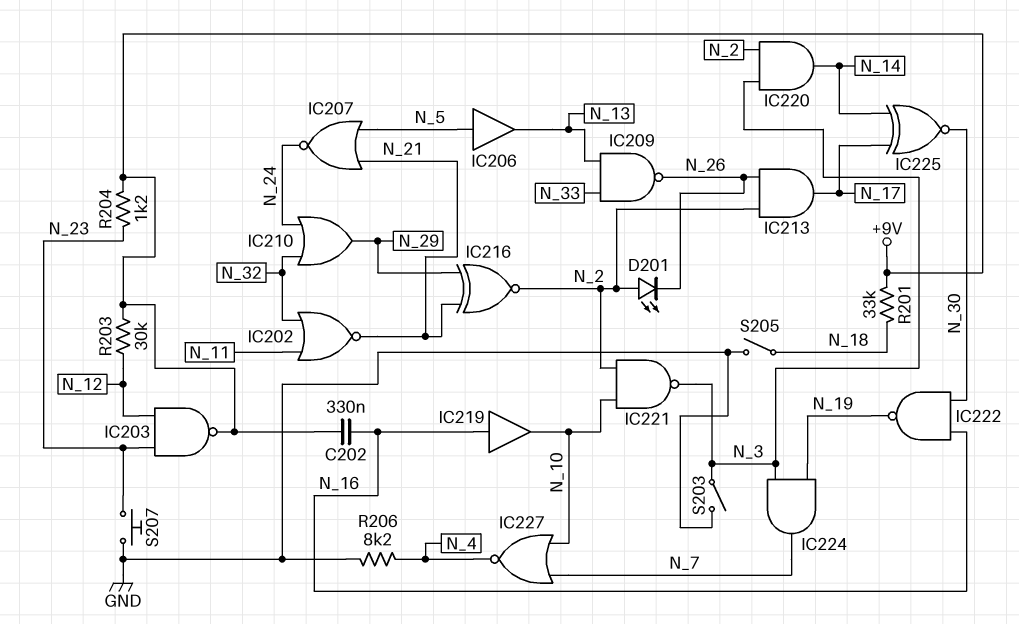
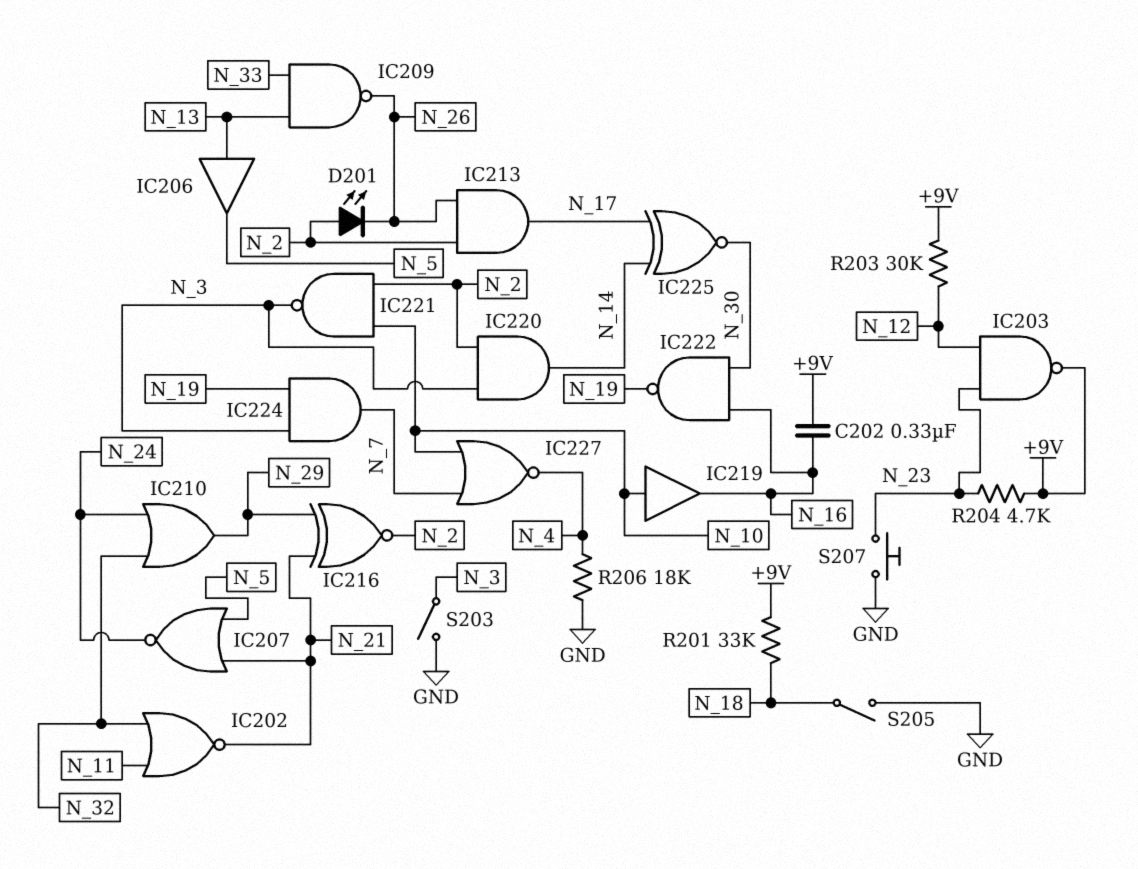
IC206: buffer (in N_5, out N_13) -> buffer (in N_13, out N_5)
IC219: buffer (in N_16, out N_10) -> buffer (in N_10, out N_16)
R204: 1.2k (+9V, N_23) -> 4.7k (+9V, N_23)
R206: 8.2k (GND, N_4) -> 18k (GND, N_4)

